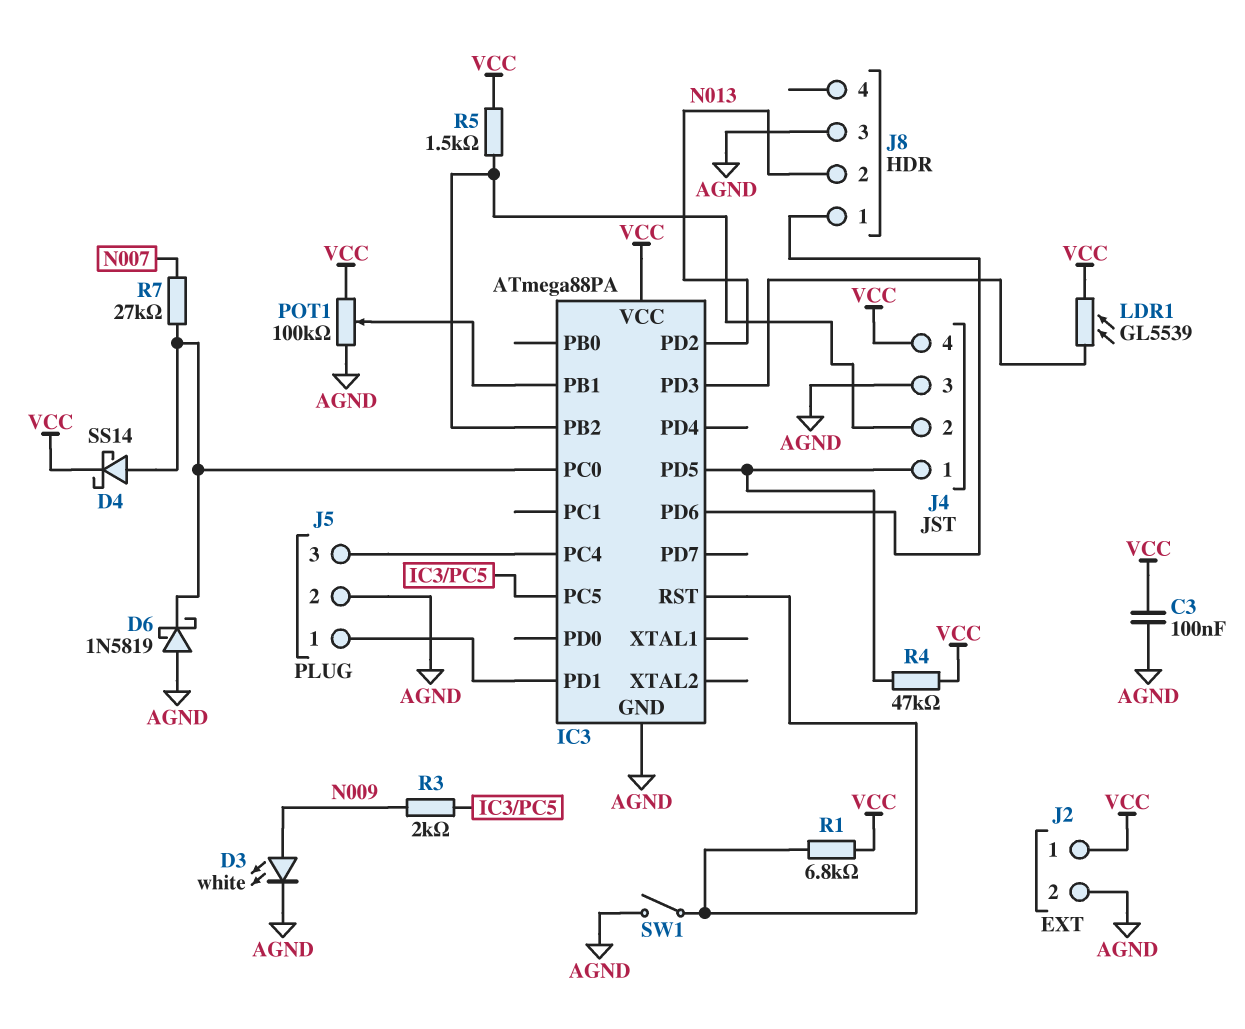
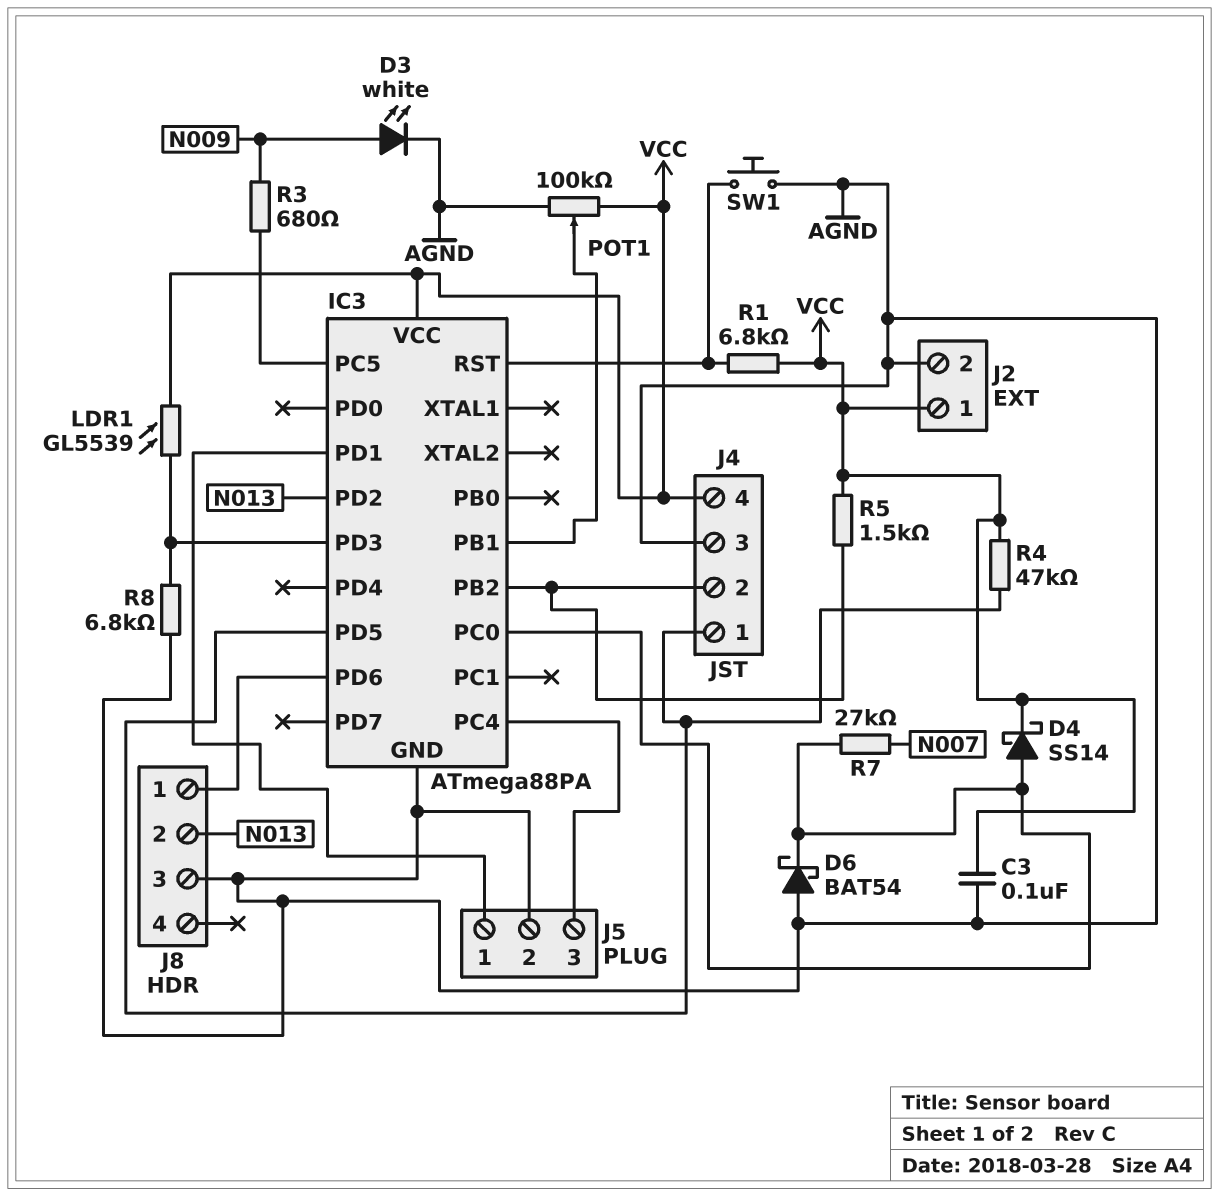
D6: schottky 1N5819 (A AGND, K IC3/PC0) -> schottky BAT54 (A AGND, K IC3/PC0)
R3: 2k (IC3/PC5, N009) -> 680 (IC3/PC5, N009)
R8: none -> 6.8k (AGND, IC3/PD3)
SW1: switch (AGND, IC3/RST) -> button (AGND, IC3/RST)

